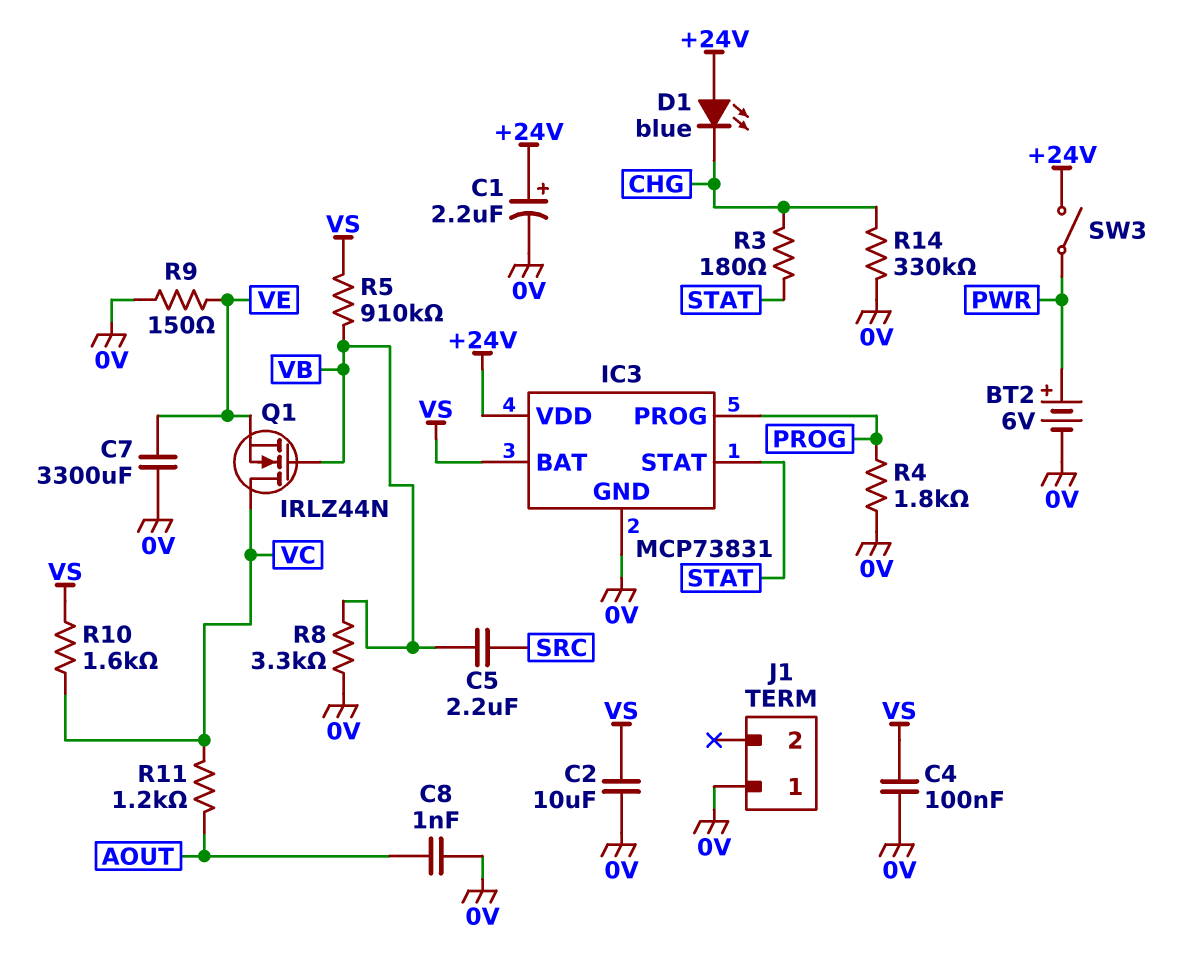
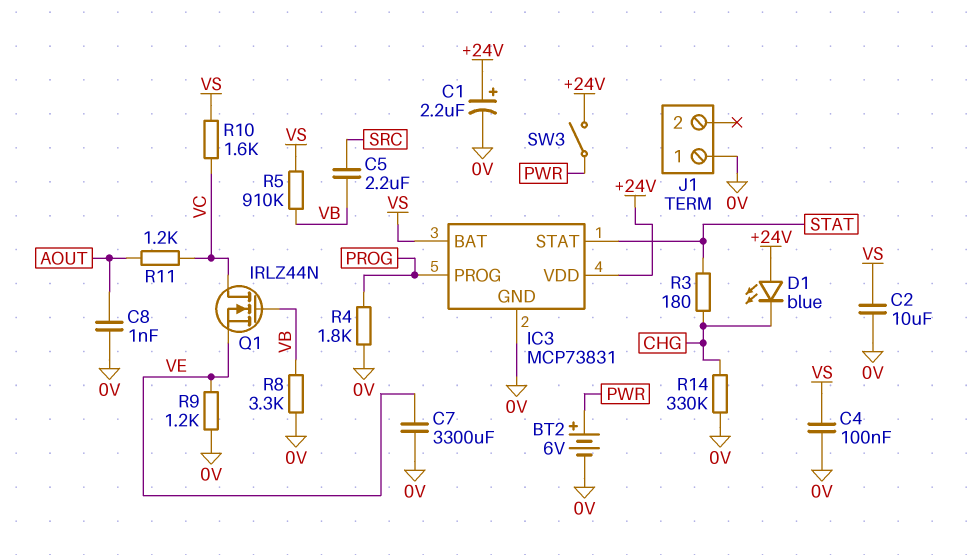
R9: 150 (0V, VE) -> 1.2k (0V, VE)

